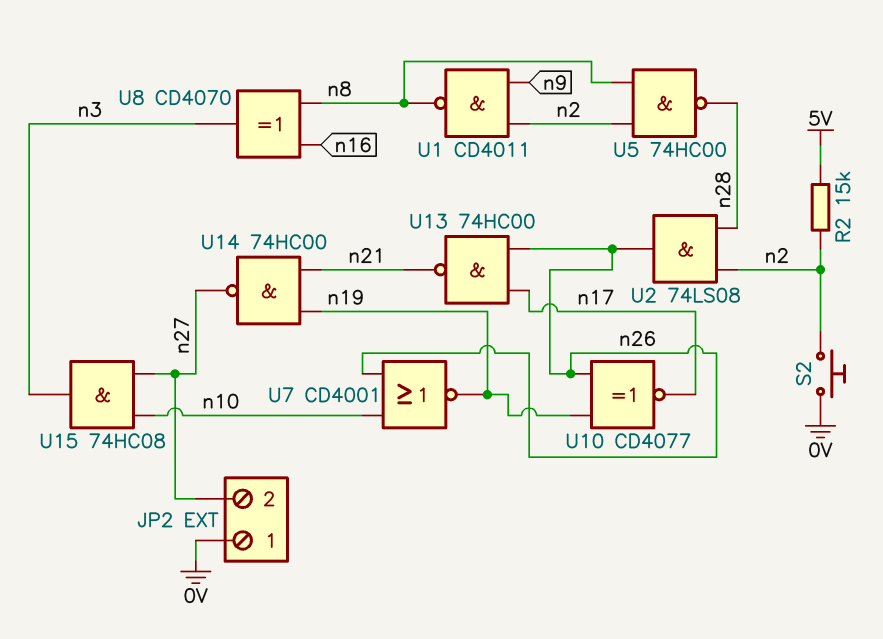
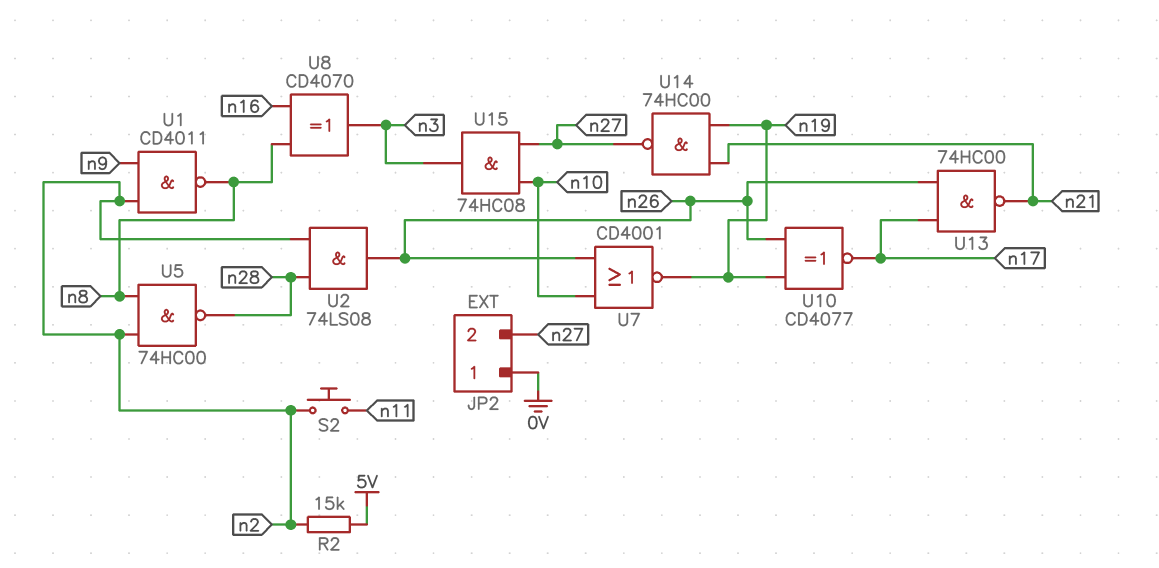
S2: button (0V, n2) -> button (n2, n11)

